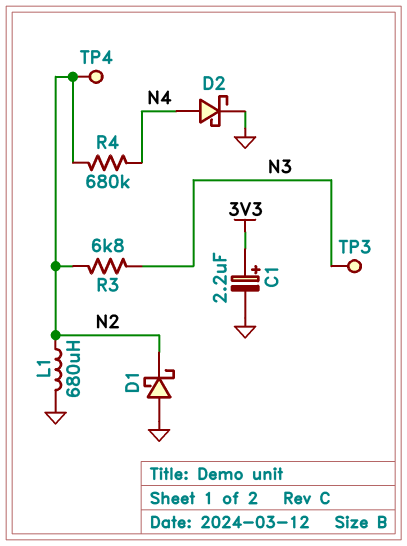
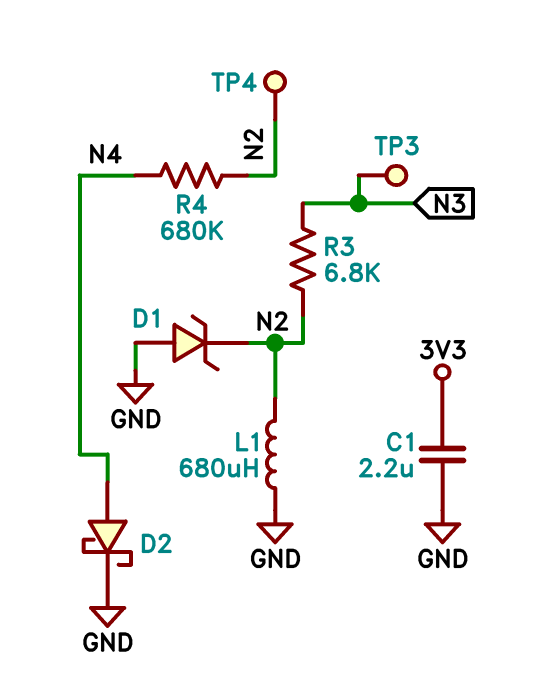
C1: 2.2uF (plus 3V3, minus GND) -> 2.2uF (3V3, GND)
D1: schottky (A GND, K N2) -> zener (A GND, K N2)

